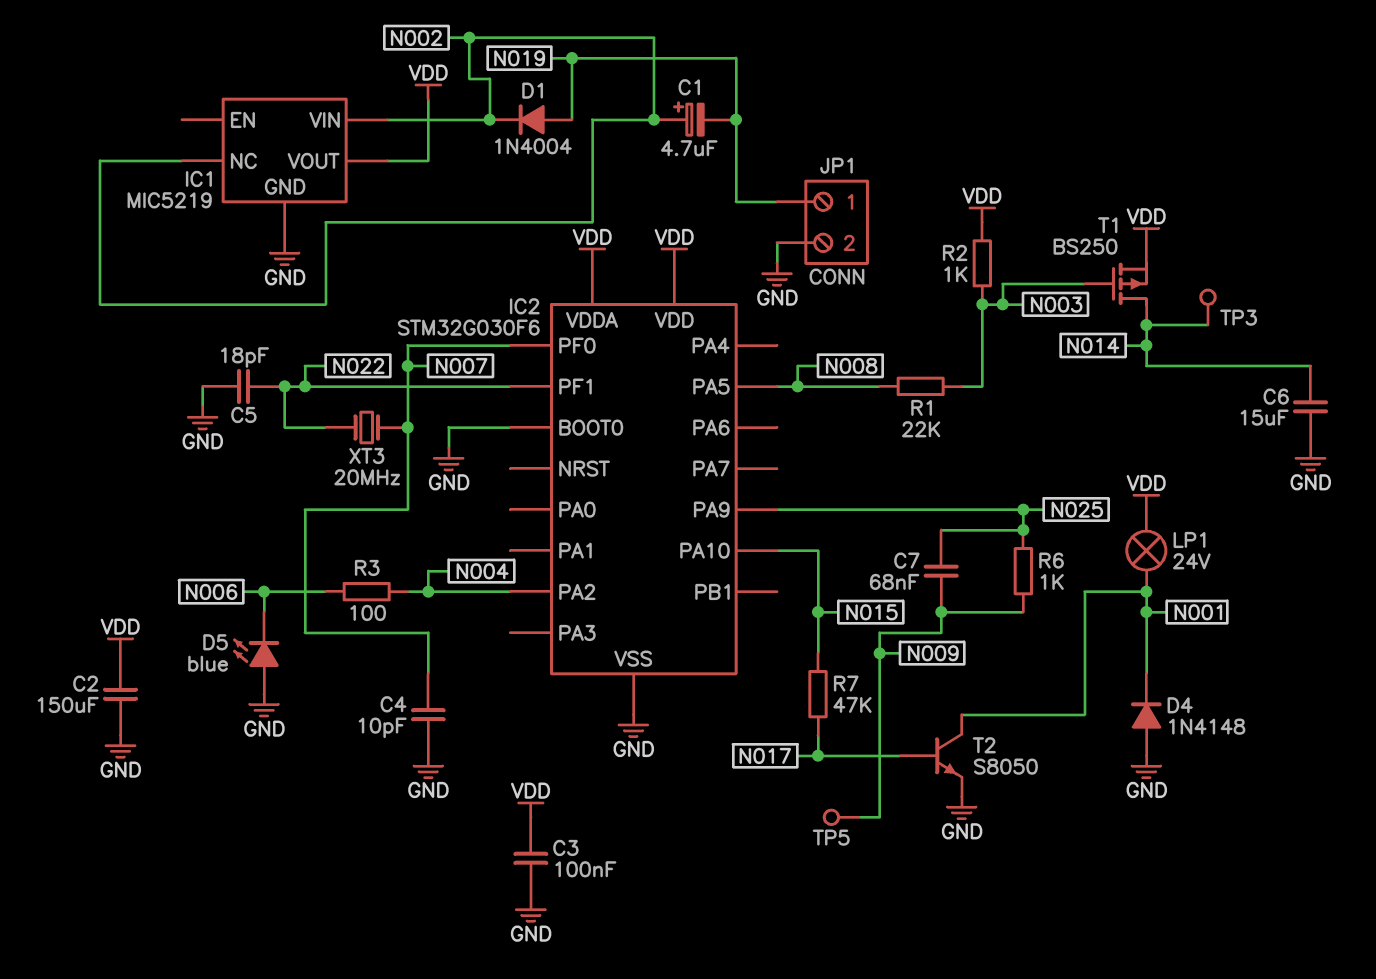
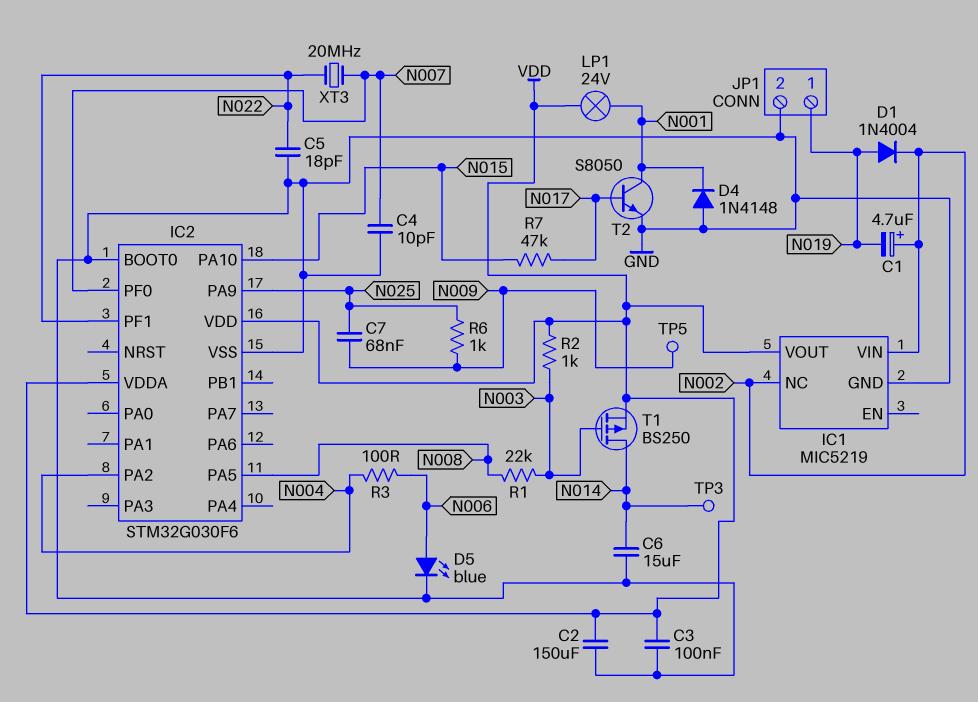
D5: LED blue (A GND, K N006) -> LED blue (A N006, K GND)

